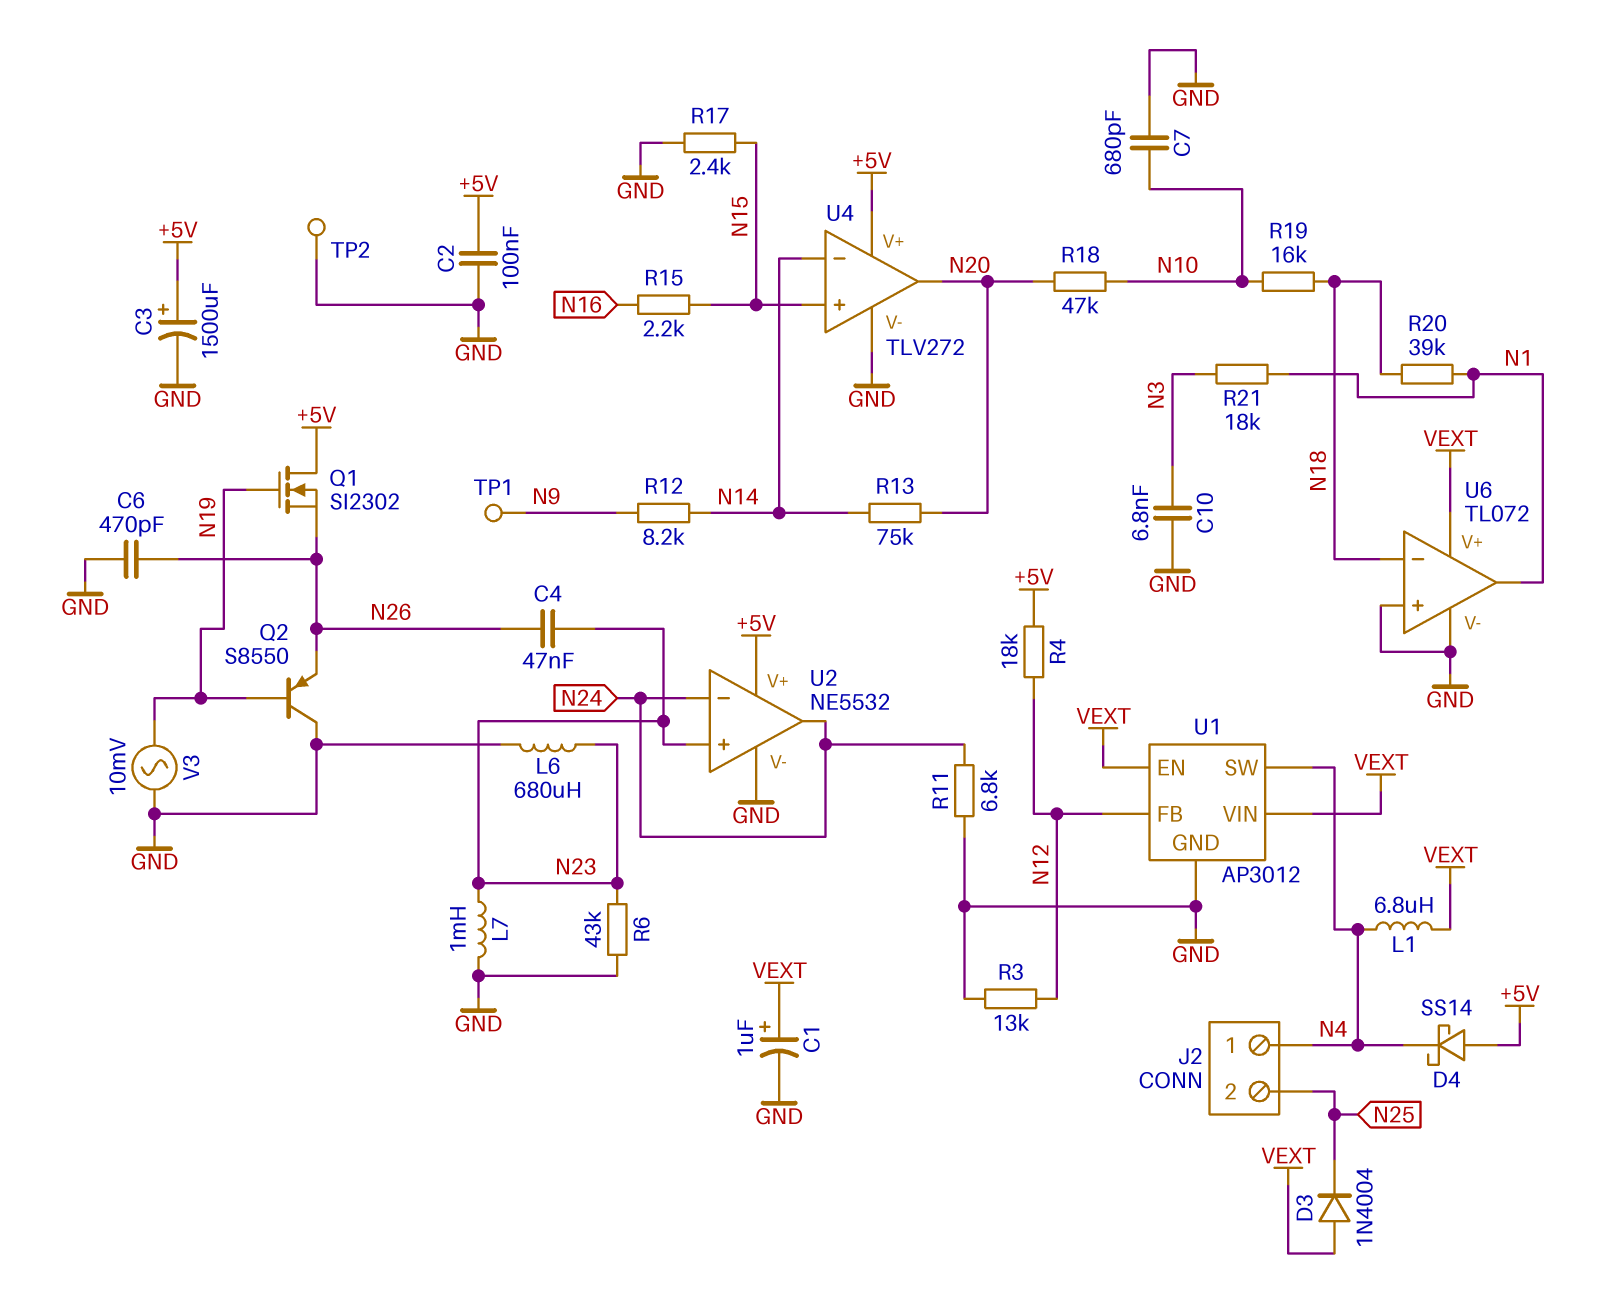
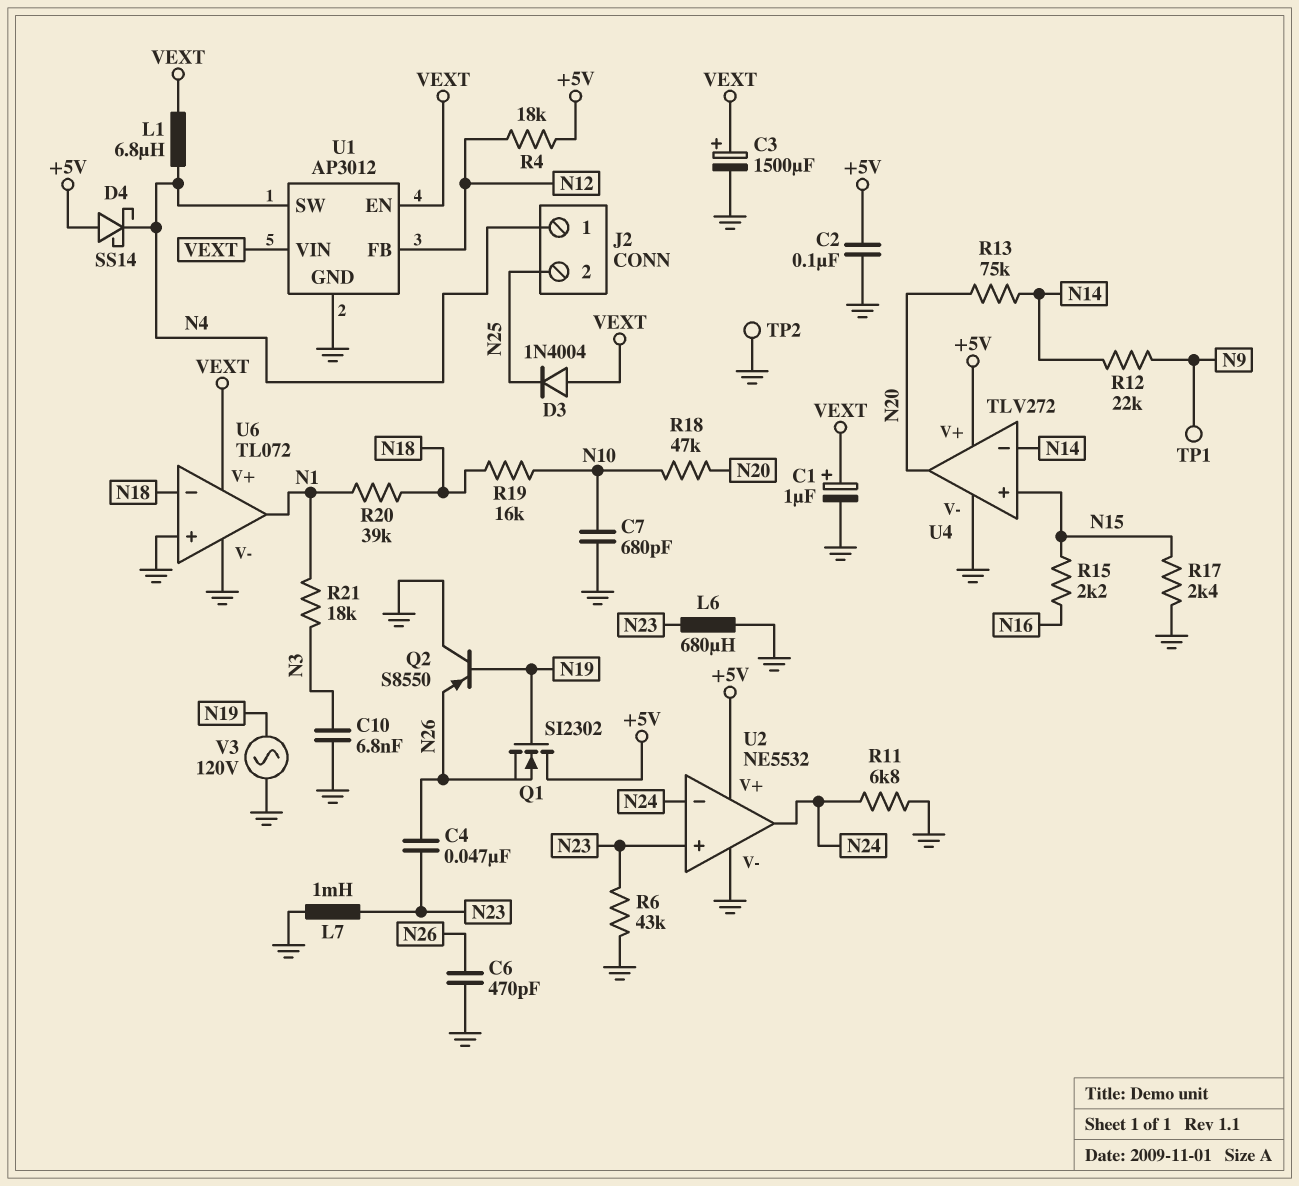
C3: 1500uF (plus +5V, minus GND) -> 1500uF (plus VEXT, minus GND)
R3: 13k (GND, N12) -> none
R12: 8.2k (N9, N14) -> 22k (N9, N14)
V3: AC 10mV (GND, N19) -> AC 120V (GND, N19)

